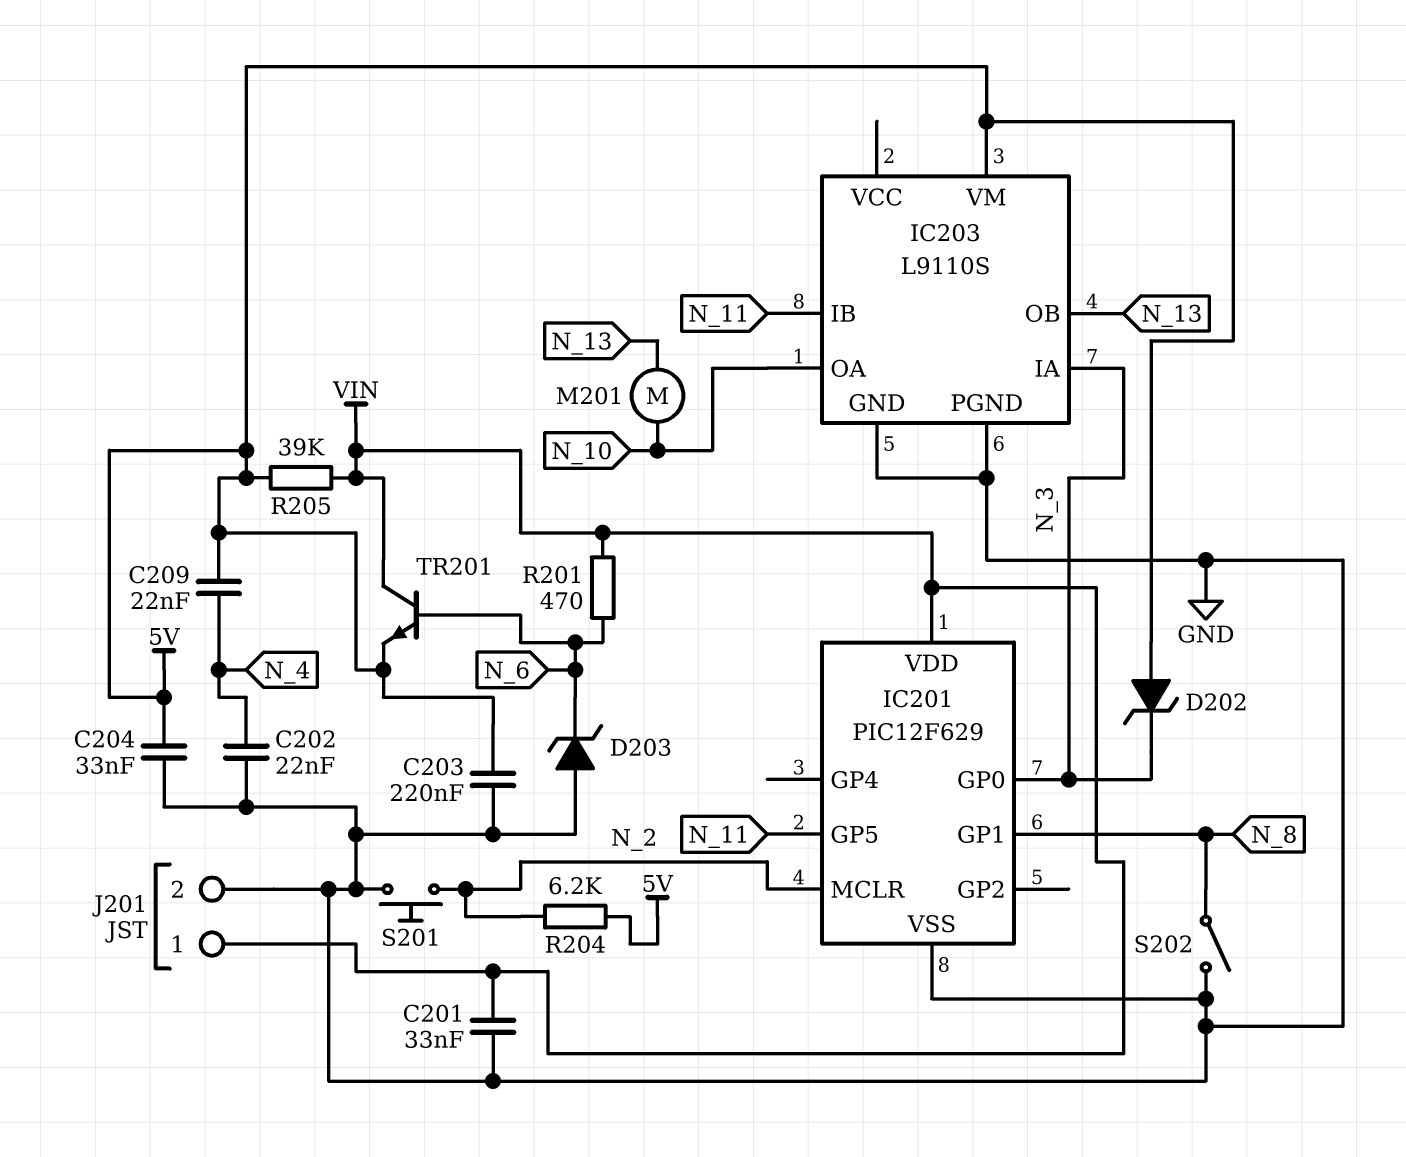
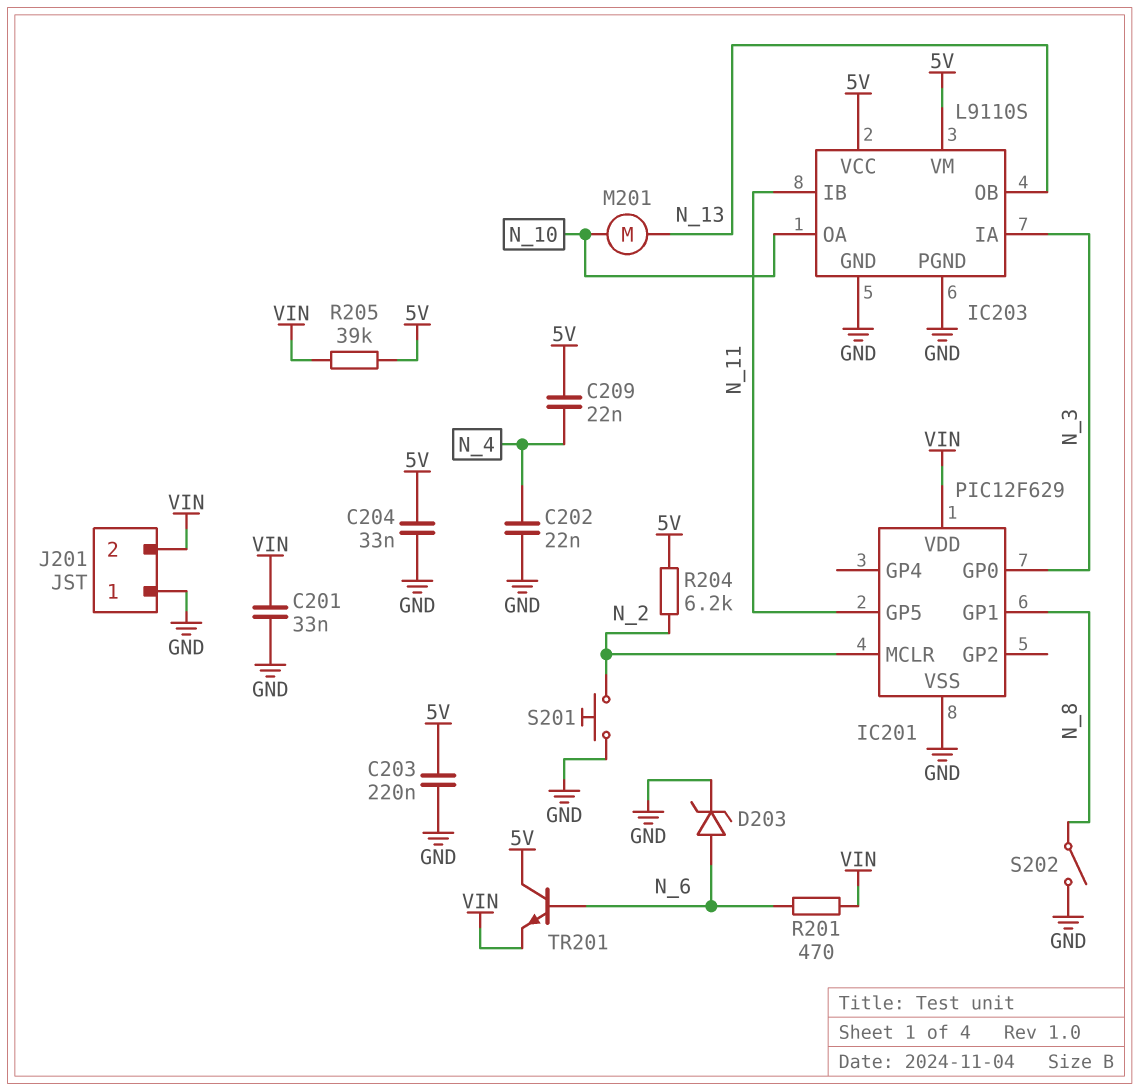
D202: zener (A 5V, K N_3) -> none
D203: zener (A GND, K N_6) -> zener (A N_6, K GND)
IC203 pin VCC: none -> 5V
J201 pin 1: VIN -> GND
J201 pin 2: GND -> VIN
TR201: NPN (B N_6, C VIN, E 5V) -> NPN (B N_6, C 5V, E VIN)

